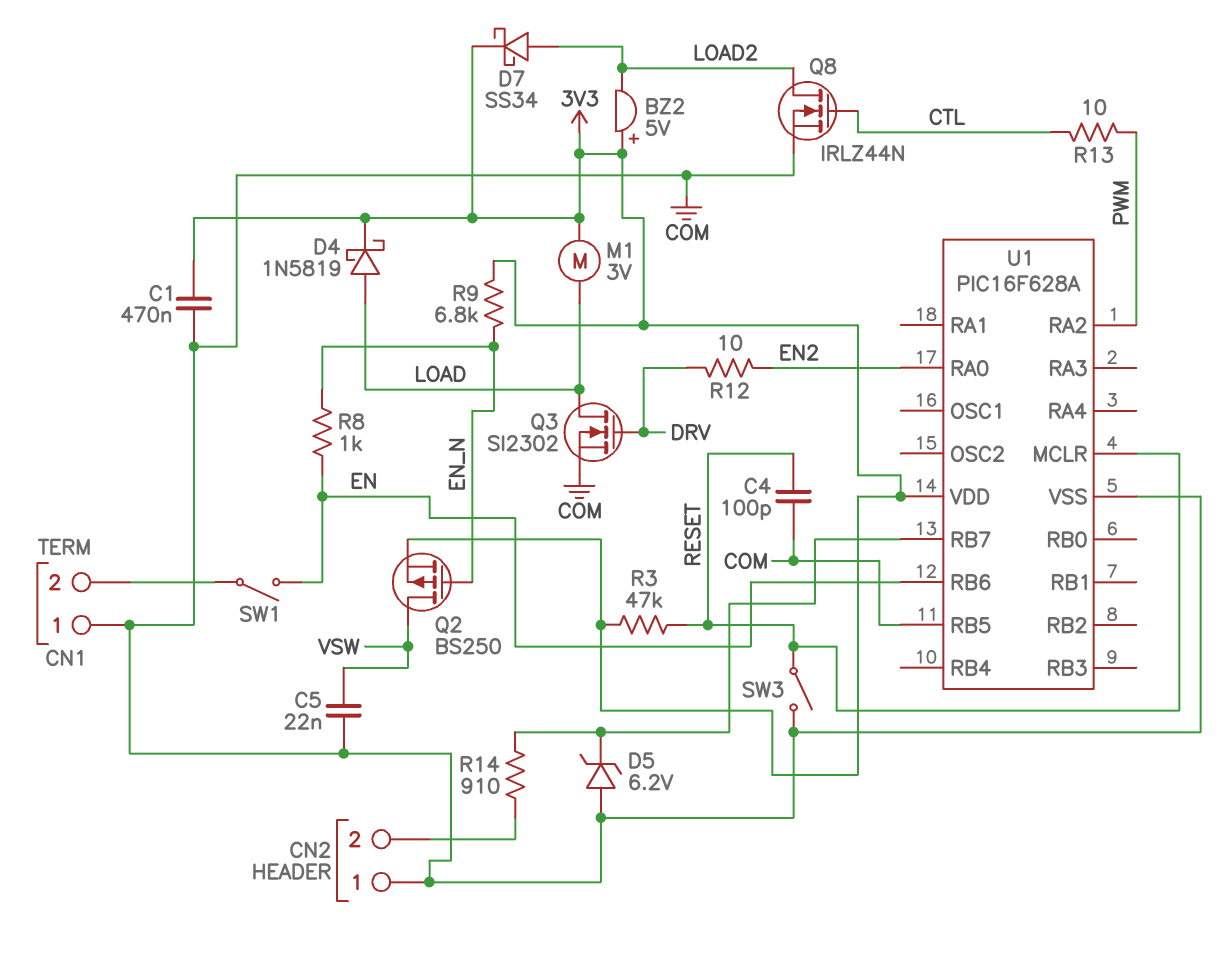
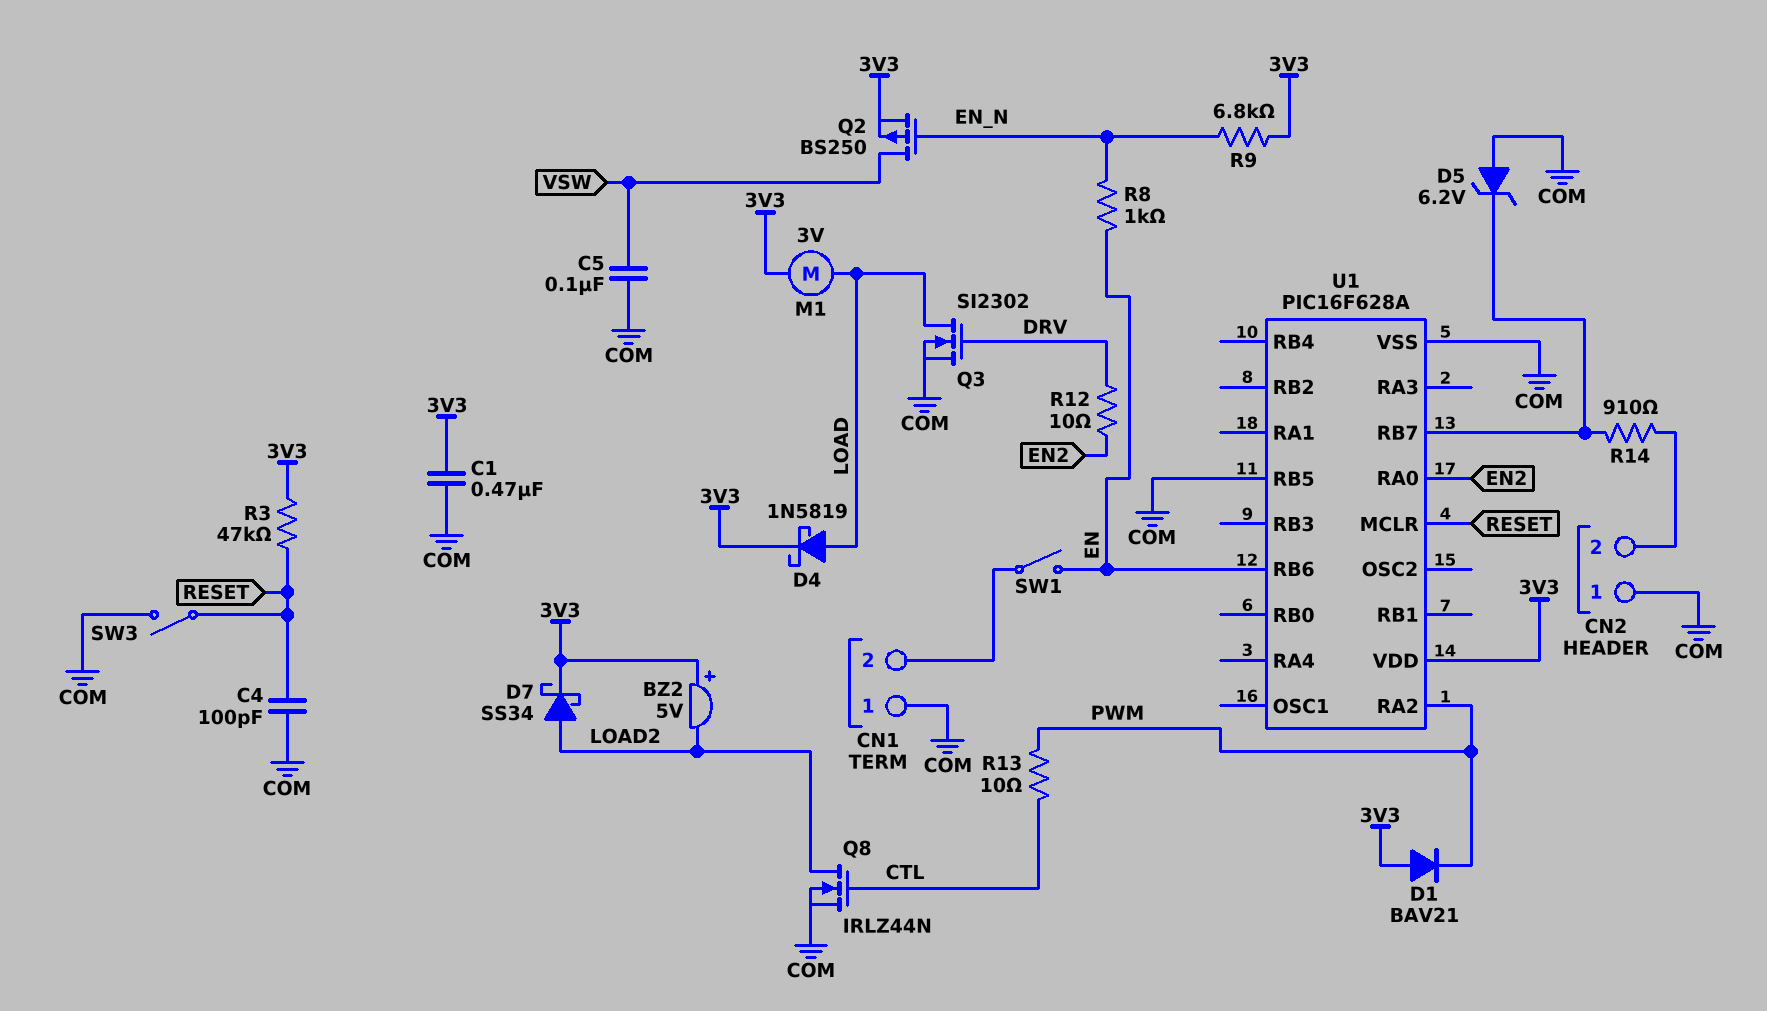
C5: 22nF (COM, VSW) -> 100nF (COM, VSW)
D1: none -> diode BAV21 (A 3V3, K PWM)

